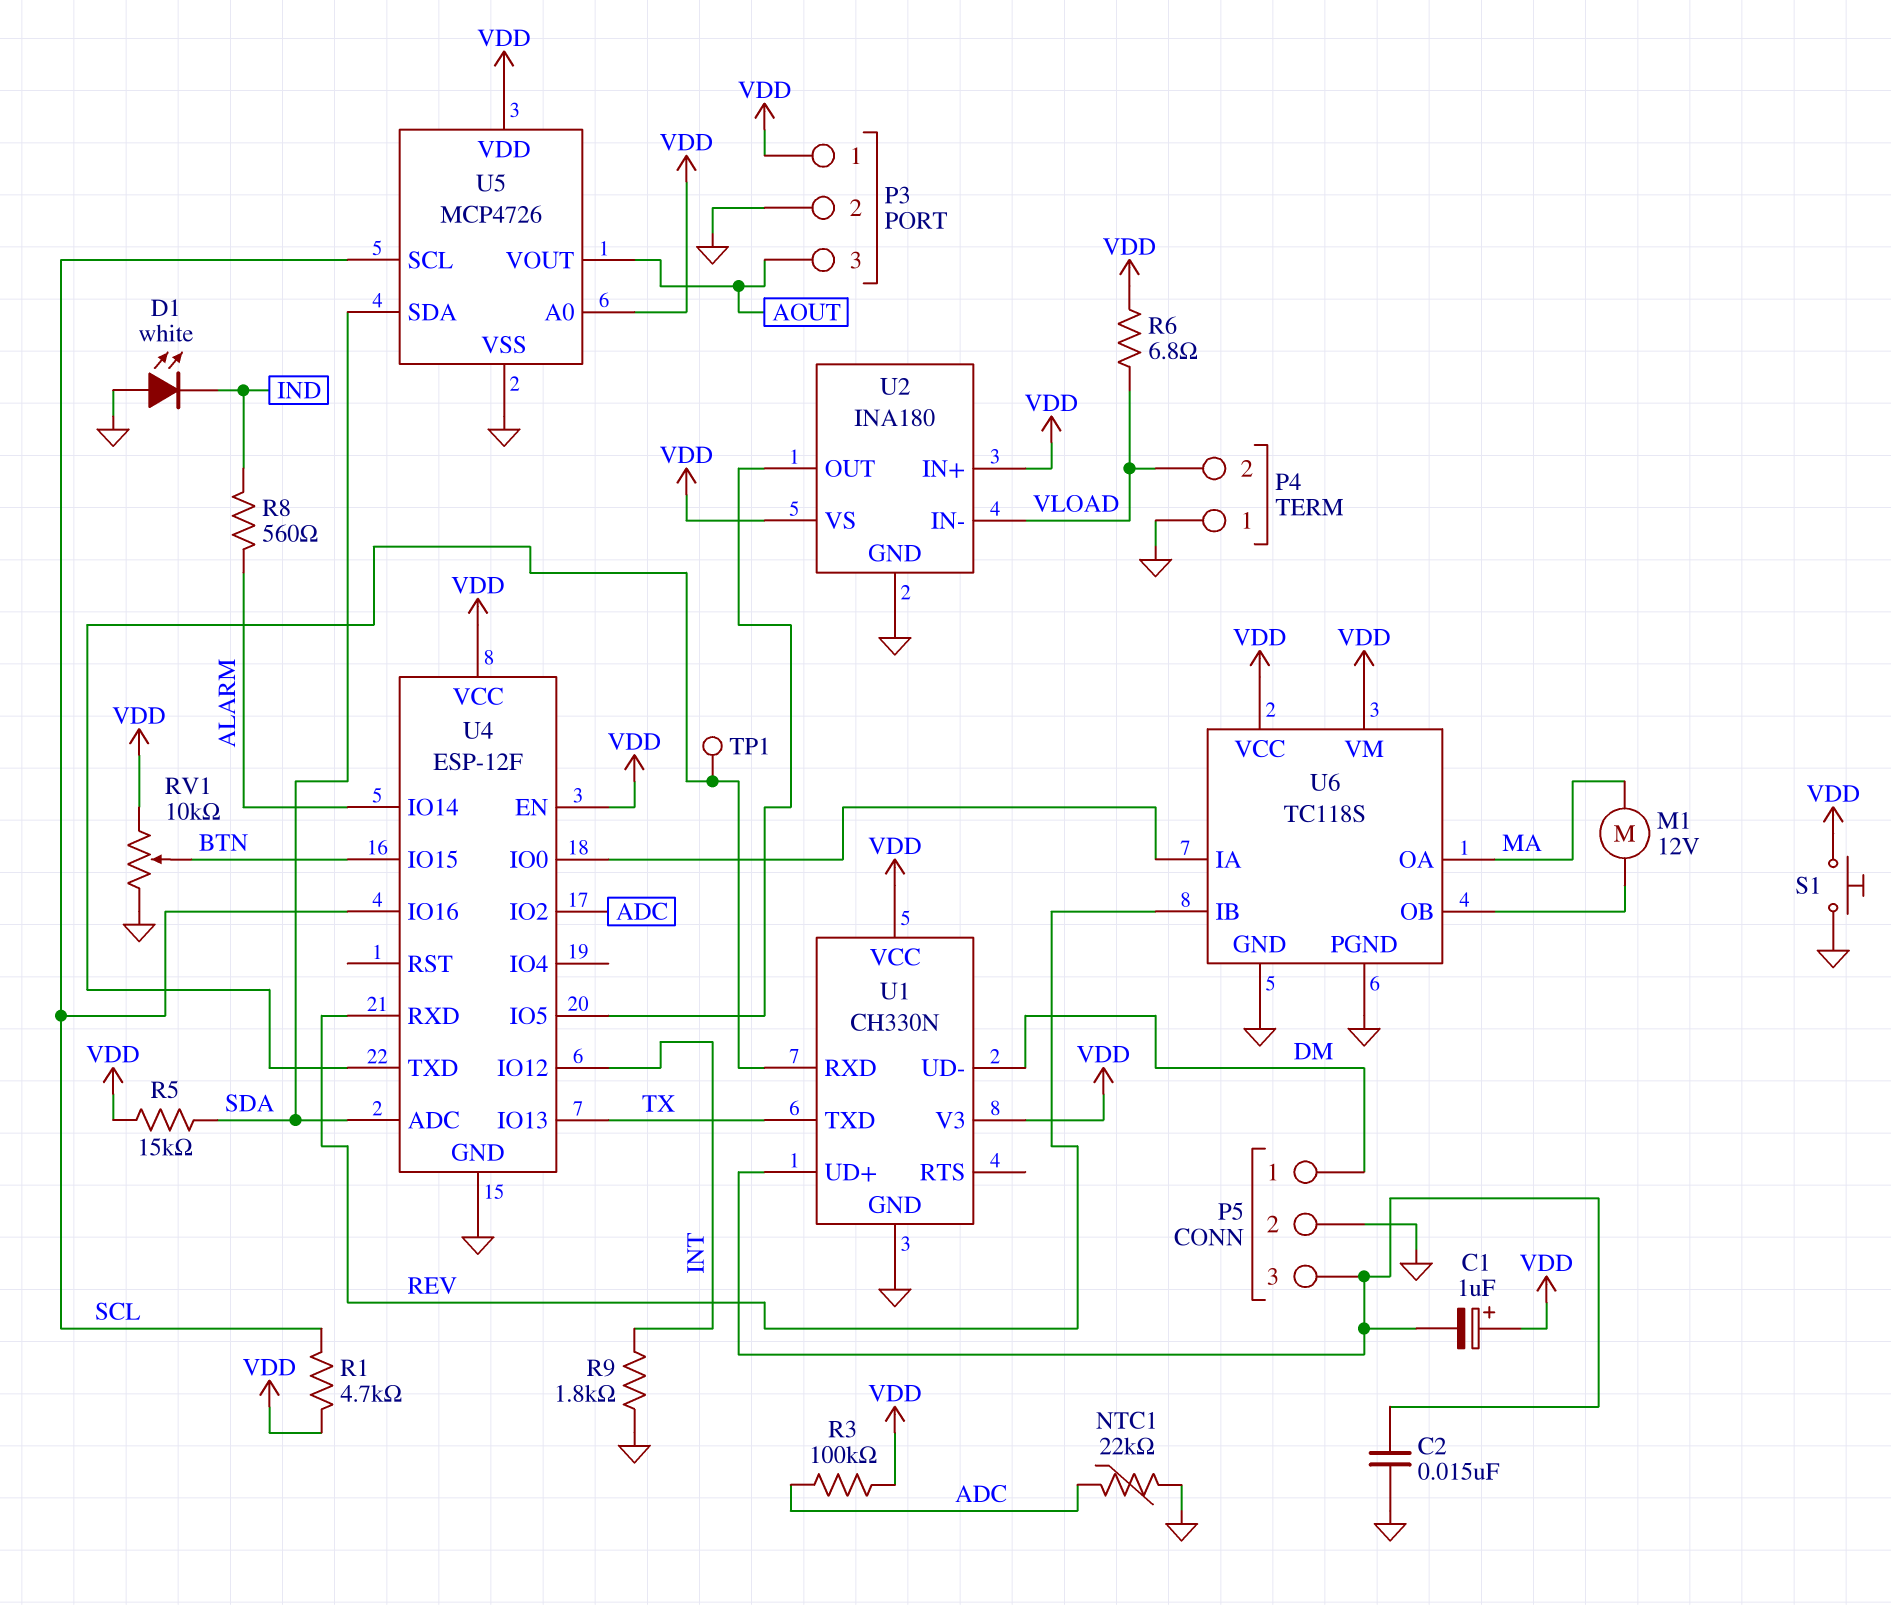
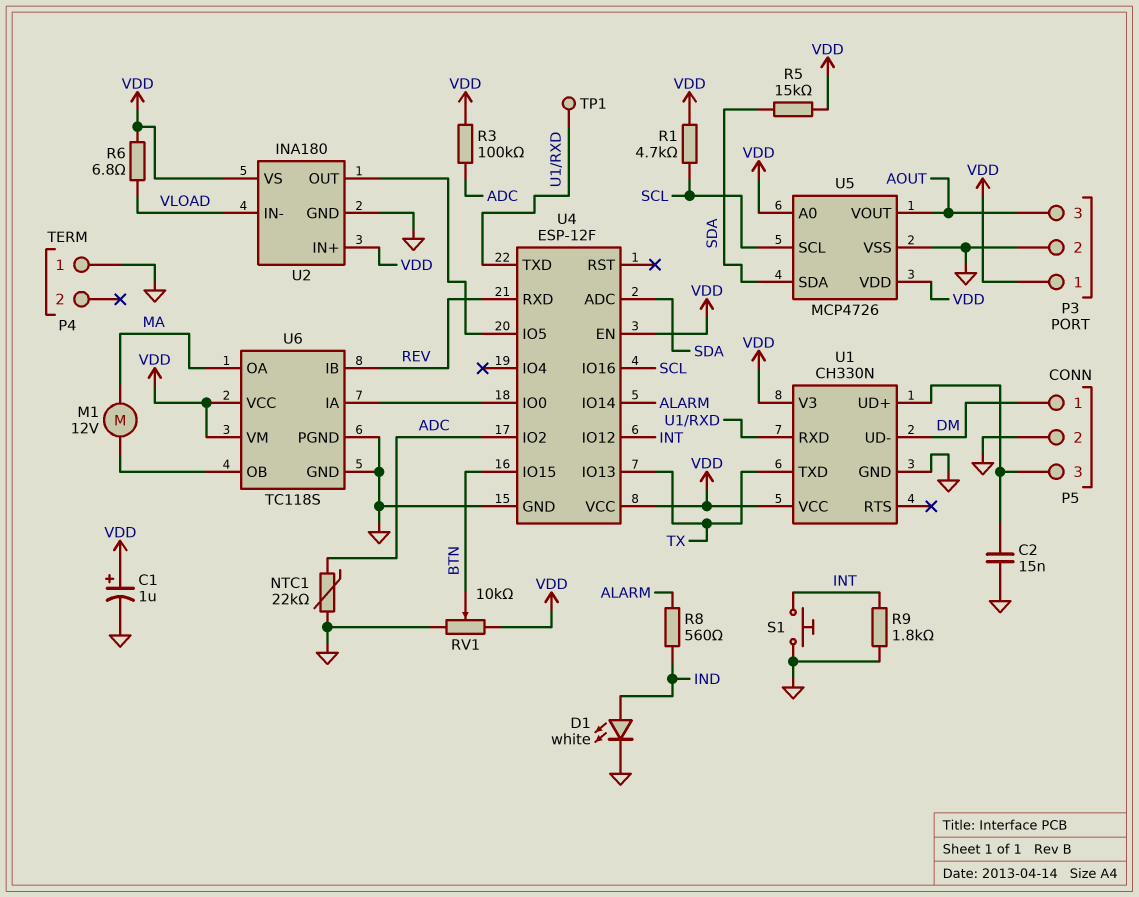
C1: 1uF (plus VDD, minus P5/3) -> 1uF (plus VDD, minus GND)
D1: LED white (A GND, K IND) -> LED white (A IND, K GND)
P4 pin 2: VLOAD -> none
S1: button (GND, VDD) -> button (GND, INT)

